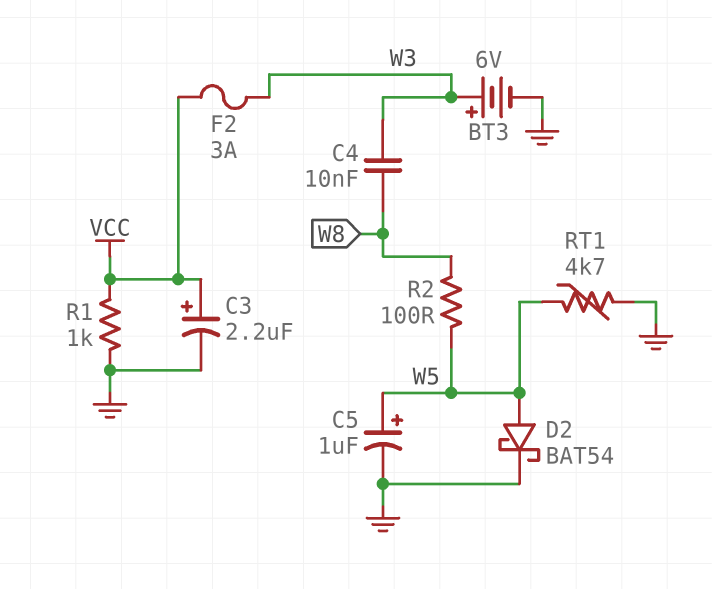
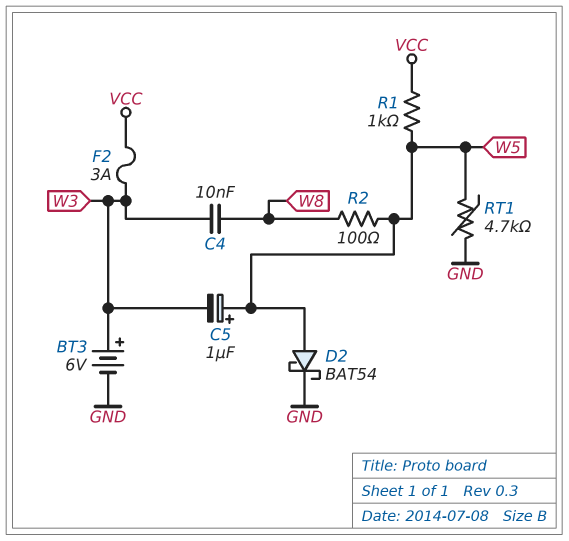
C3: 2.2uF (plus VCC, minus GND) -> none
C5: 1uF (plus W5, minus GND) -> 1uF (plus W5, minus W3)
R1: 1k (GND, VCC) -> 1k (VCC, W5)

